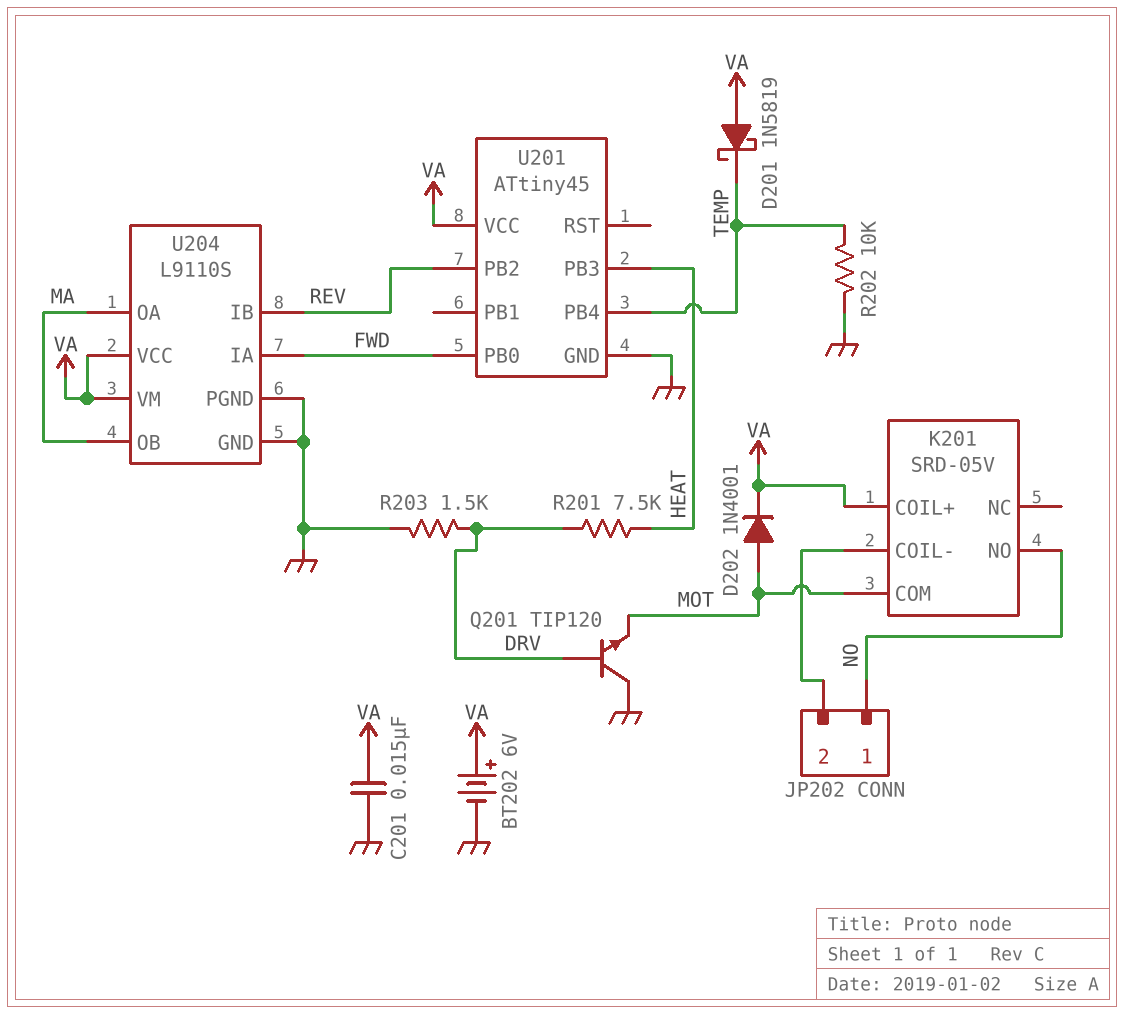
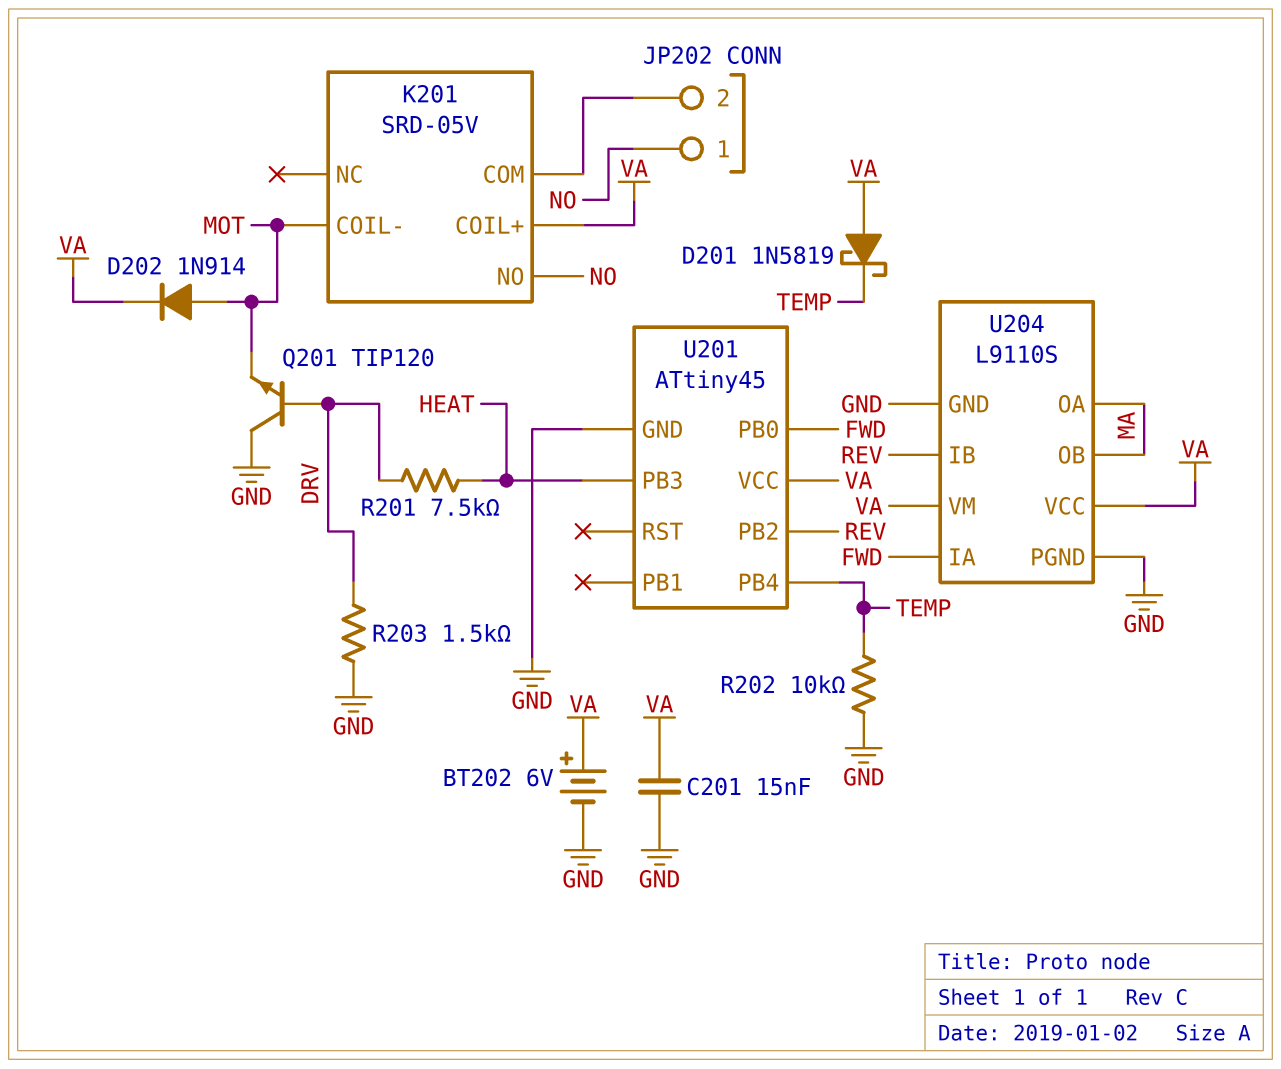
D202: diode 1N4001 (A MOT, K VA) -> diode 1N914 (A MOT, K VA)
K201 pin COIL-: JP202/2 -> MOT
K201 pin COM: MOT -> JP202/2

